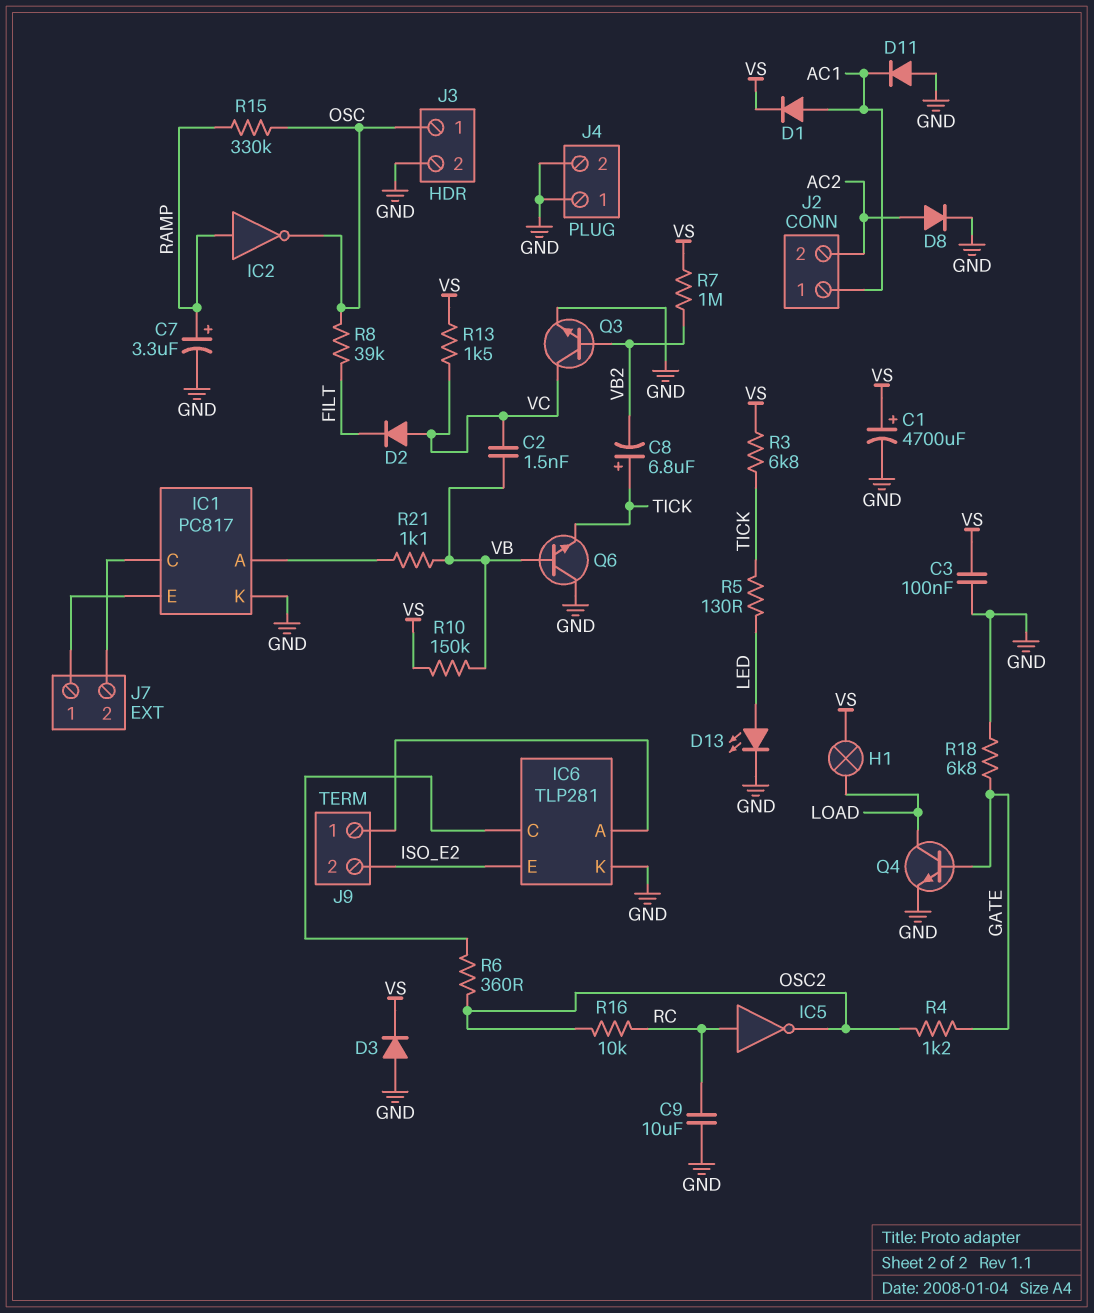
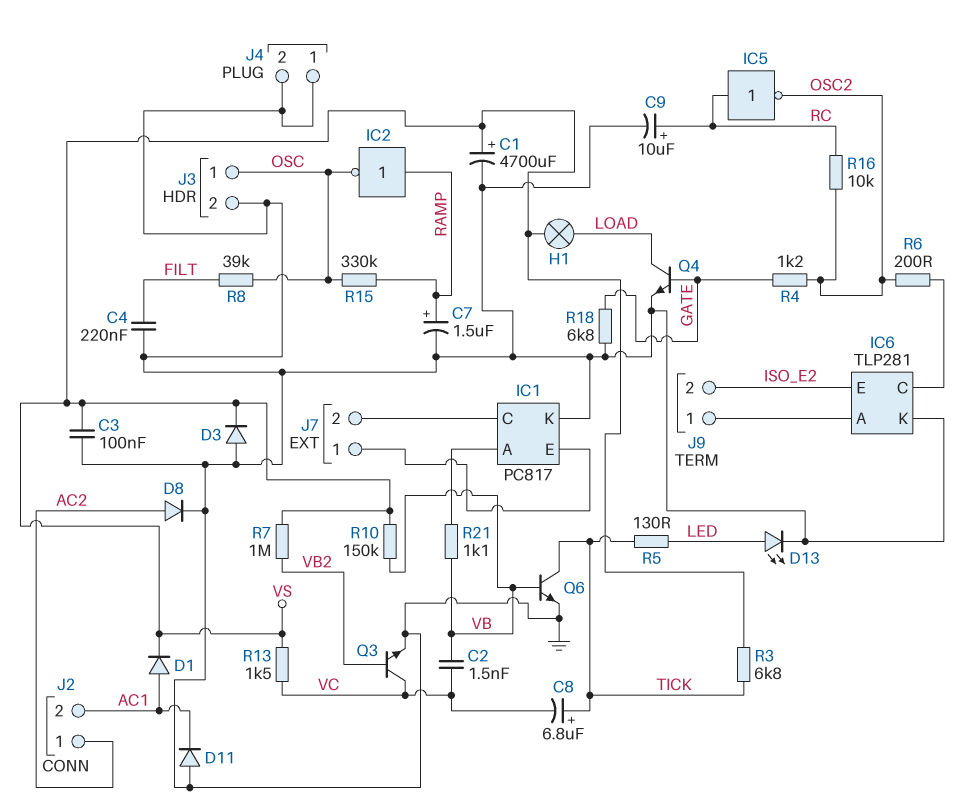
C4: none -> 220nF (FILT, GND)
C7: 3.3uF (plus RAMP, minus GND) -> 1.5uF (plus RAMP, minus GND)
C8: 6.8uF (plus TICK, minus VB2) -> 6.8uF (plus TICK, minus VC)
C9: 10uF (GND, RC) -> 10uF (plus RC, minus GND)
D2: diode (A VC, K FILT) -> none
J2 pin 1: AC1 -> AC2
J2 pin 2: AC2 -> AC1
Q6: NPN (B VB, C GND, E TICK) -> NPN (B VB, C TICK, E GND)
R6: 360 (IC6/C, OSC2) -> 200 (IC6/C, OSC2)

